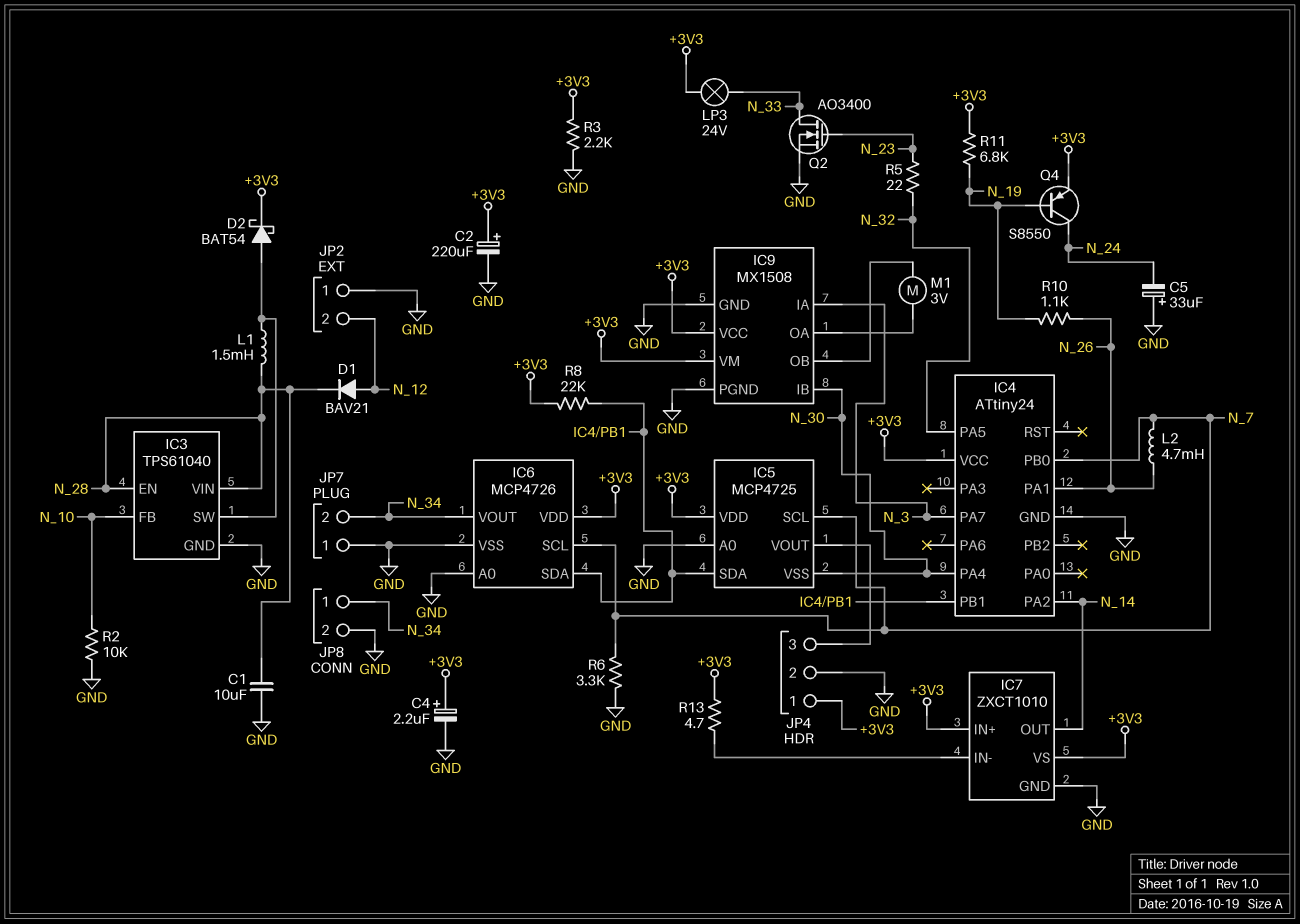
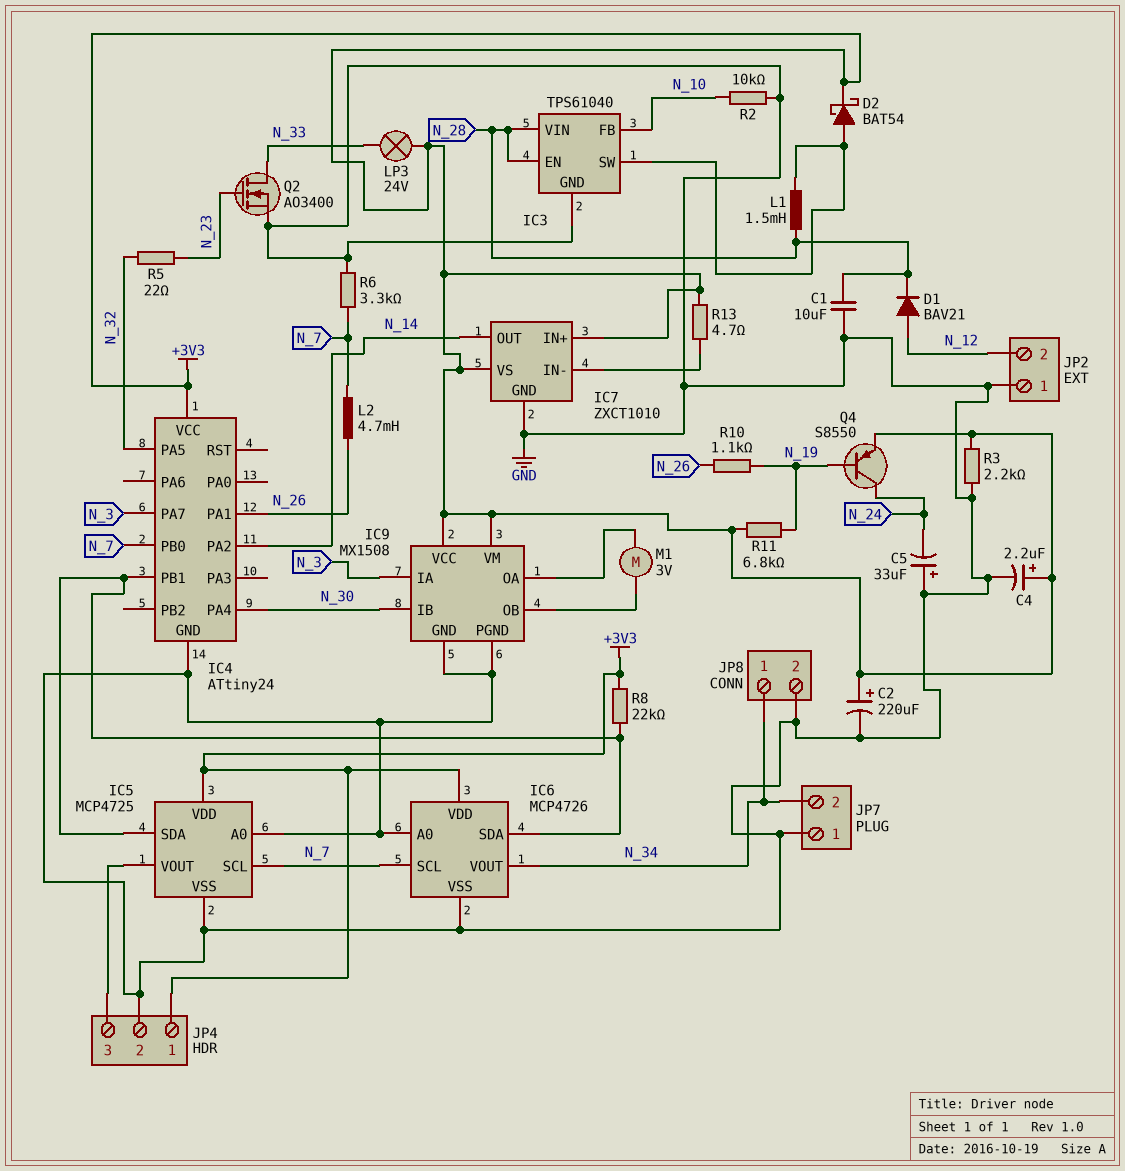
IC5 pin VSS: N_30 -> GND

